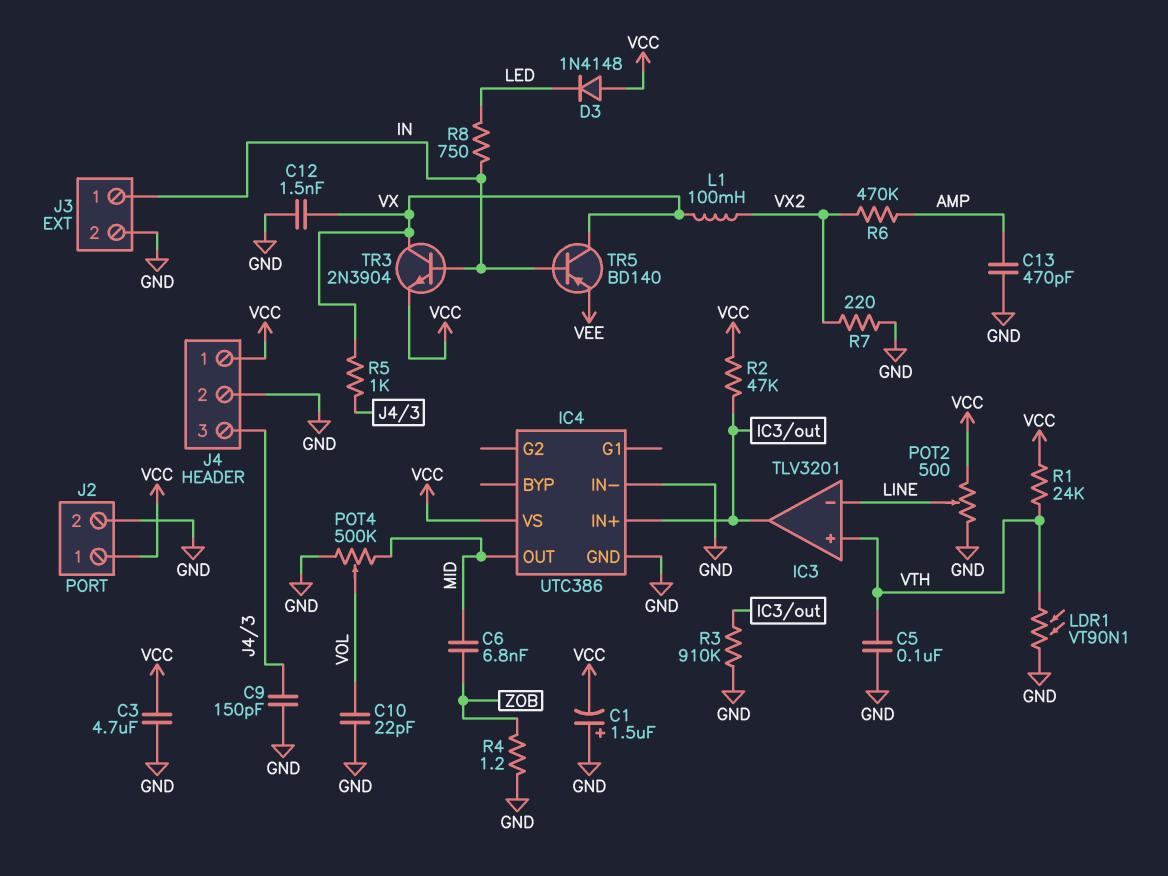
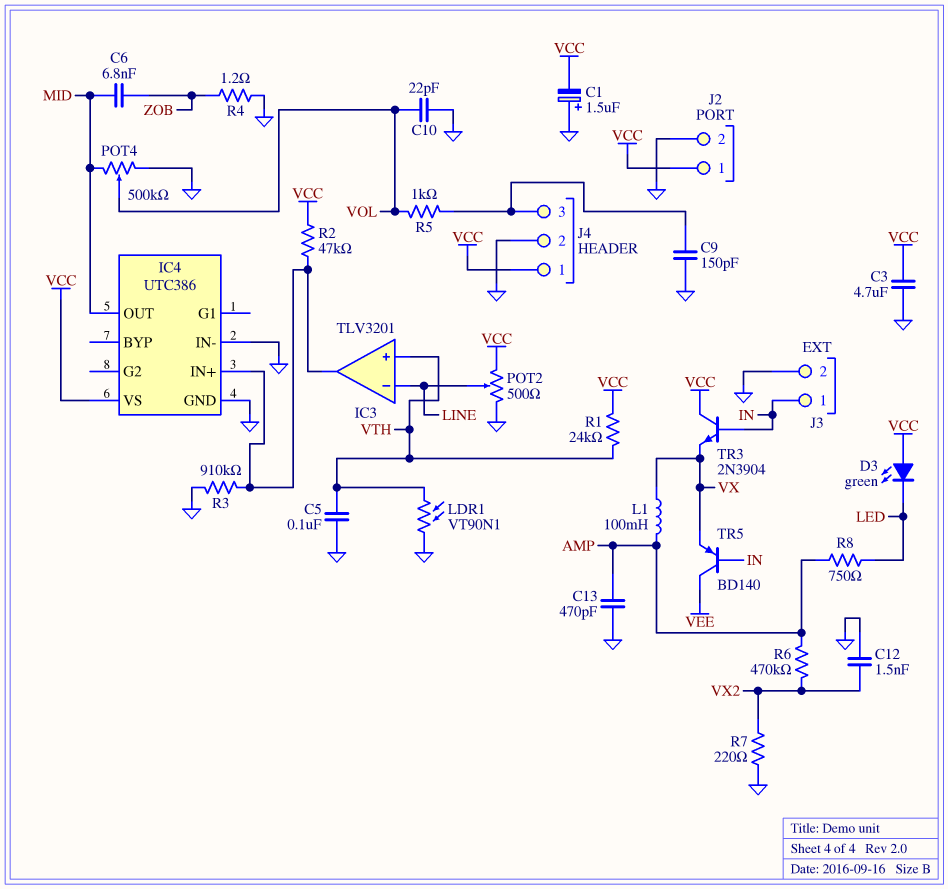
C12: 1.5nF (GND, VX) -> 1.5nF (GND, VX2)
D3: diode 1N4148 (A VCC, K LED) -> LED green (A VCC, K LED)
L1: 100mH (VX, VX2) -> 100mH (AMP, VX)
R5: 1k (J4/3, VX) -> 1k (J4/3, VOL)
R8: 750 (IN, LED) -> 750 (AMP, LED)
TR3: NPN 2N3904 (B IN, C VX, E VCC) -> NPN 2N3904 (B IN, C VCC, E VX)
TR5: PNP BD140 (B IN, C VX, E VEE) -> PNP BD140 (B IN, C VEE, E VX)

